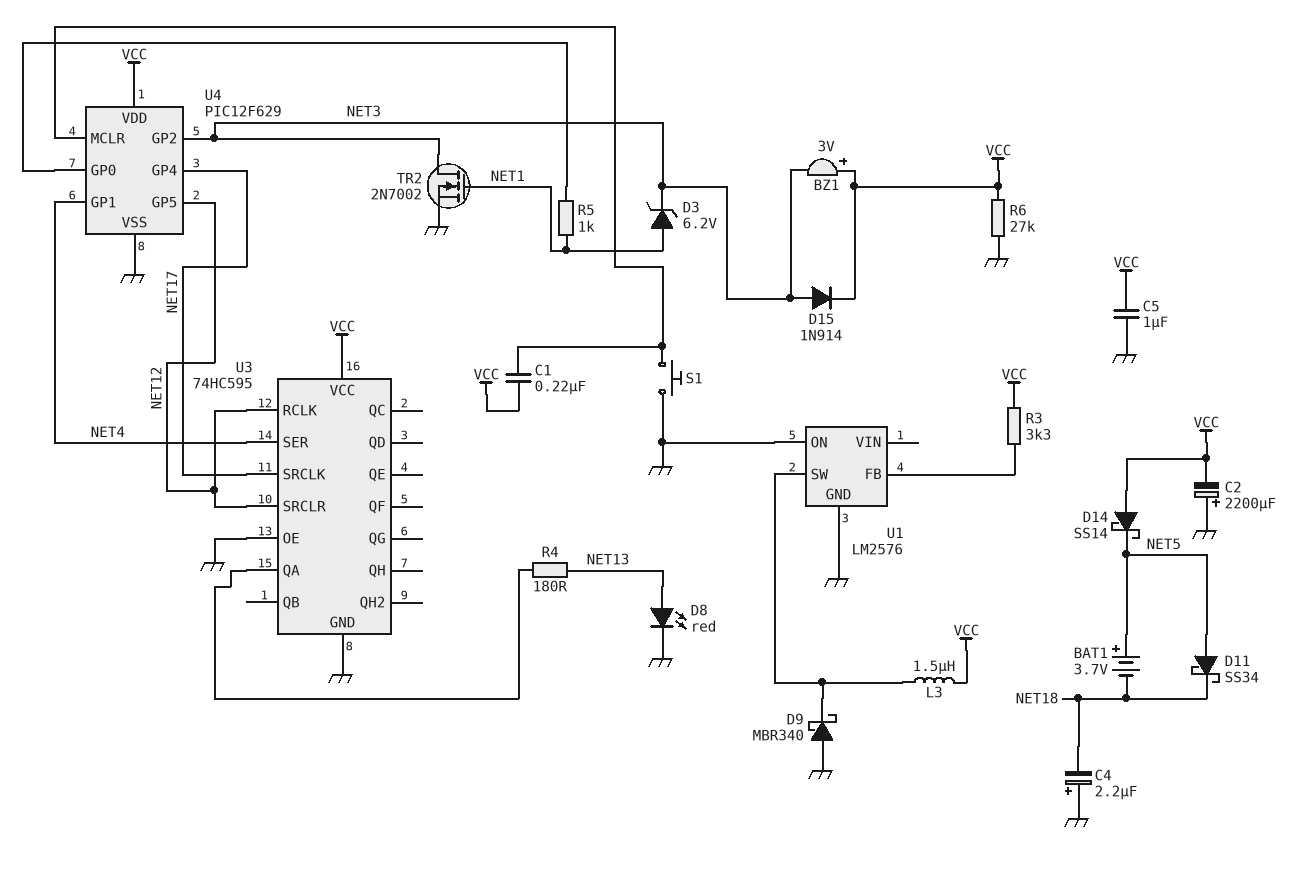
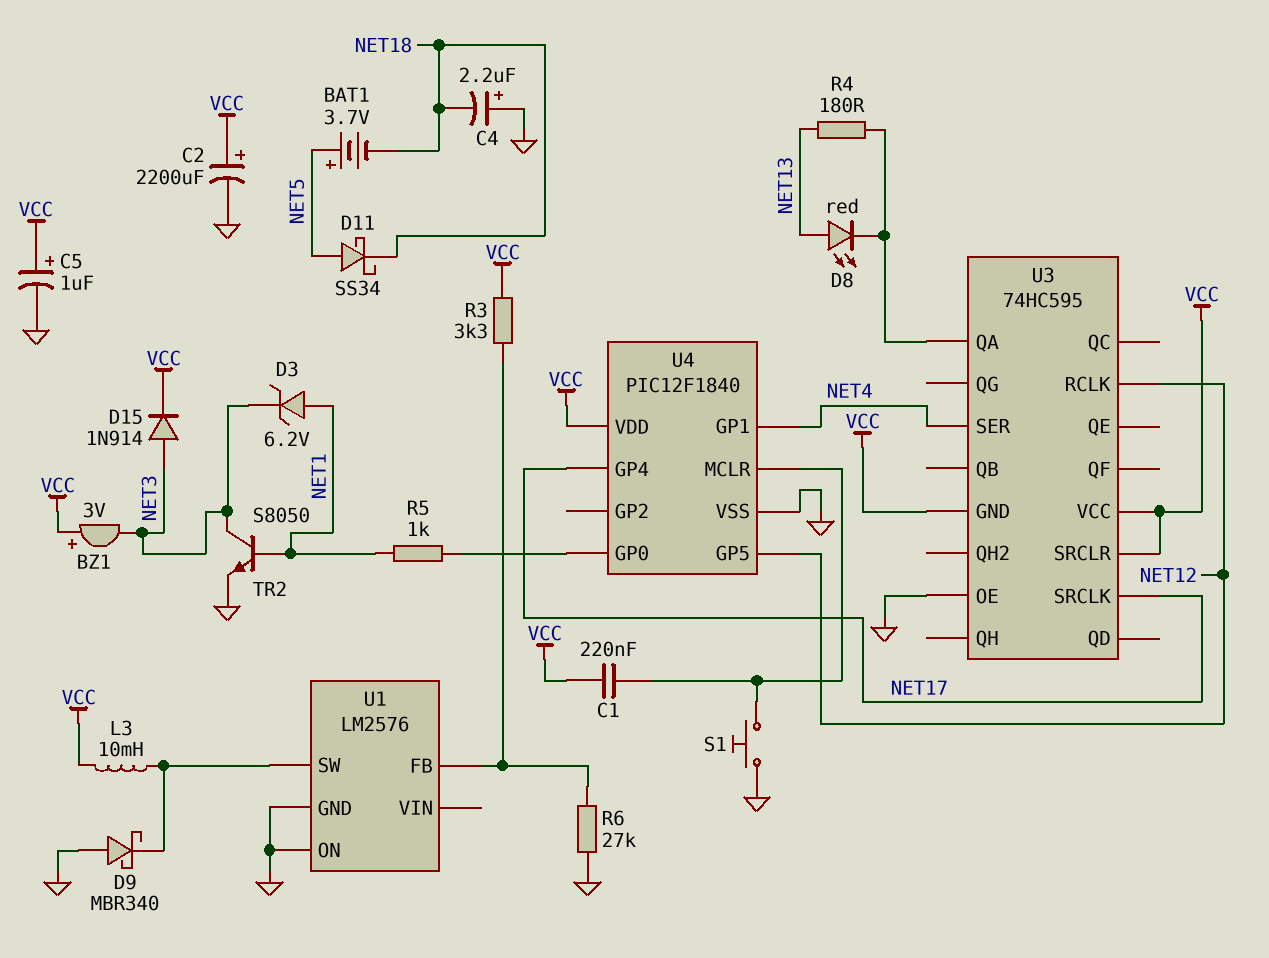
C2: 2200uF (plus GND, minus VCC) -> 2200uF (plus VCC, minus GND)
C5: 1uF (GND, VCC) -> 1uF (plus VCC, minus GND)
D8: LED red (A NET13, K GND) -> LED red (A NET13, K U3/QA)
D14: schottky SS14 (A VCC, K NET5) -> none
L3: 1.5uH (U1/SW, VCC) -> 10mH (U1/SW, VCC)
R6: 27k (GND, VCC) -> 27k (GND, U1/FB)
TR2: NMOS 2N7002 (G NET1, D NET3, S GND) -> NPN S8050 (B NET1, C NET3, E GND)
U3 pin GND: GND -> VCC
U3 pin SRCLR: NET12 -> VCC
U4: PIC12F629 -> PIC12F1840
U4 pin GP2: NET3 -> none

